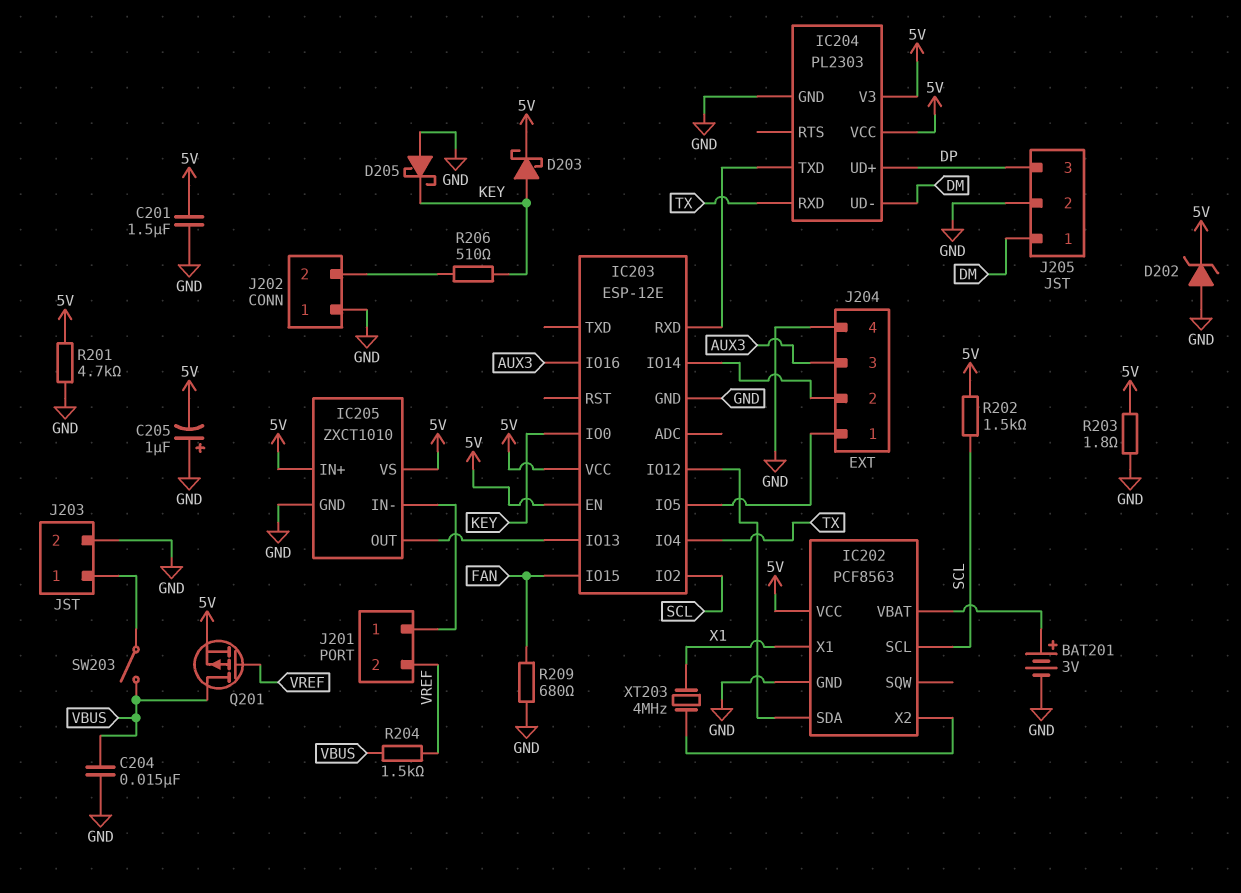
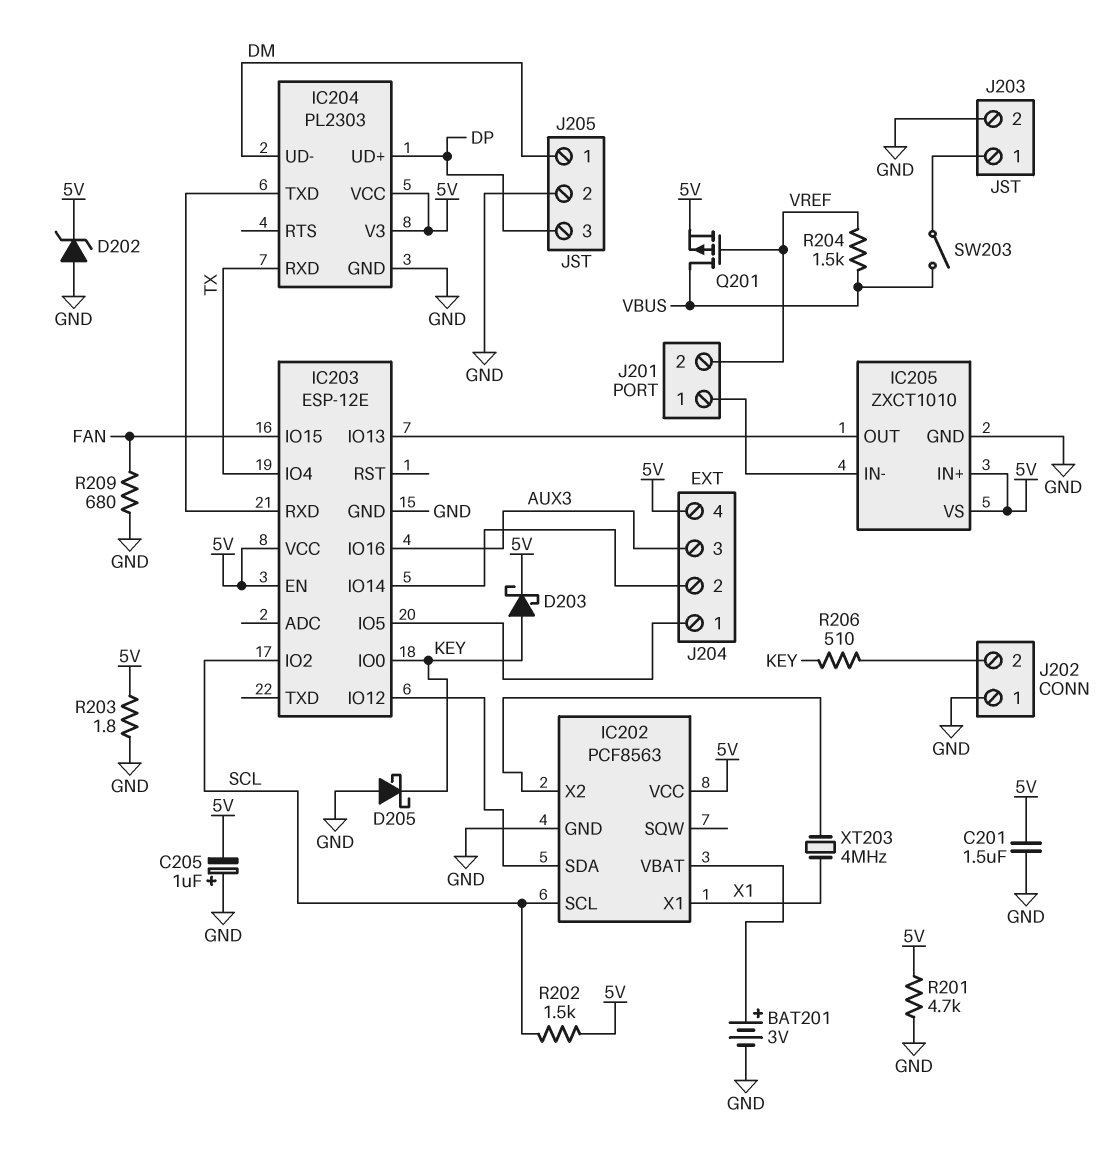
C204: 15nF (GND, VBUS) -> none
J204 pin 4: GND -> 5V

